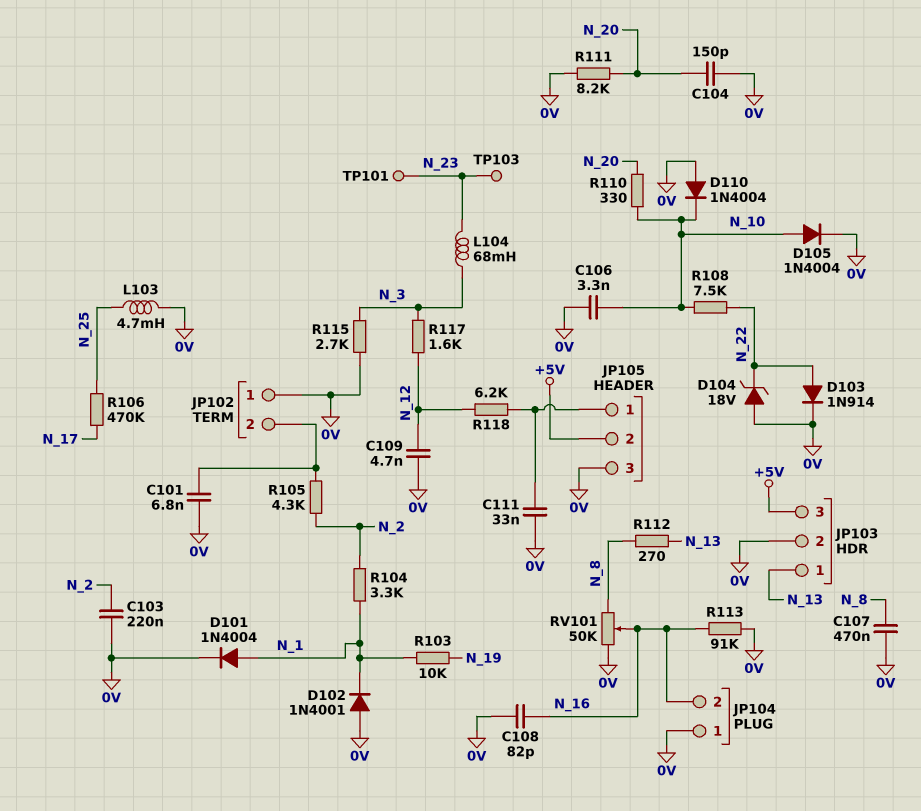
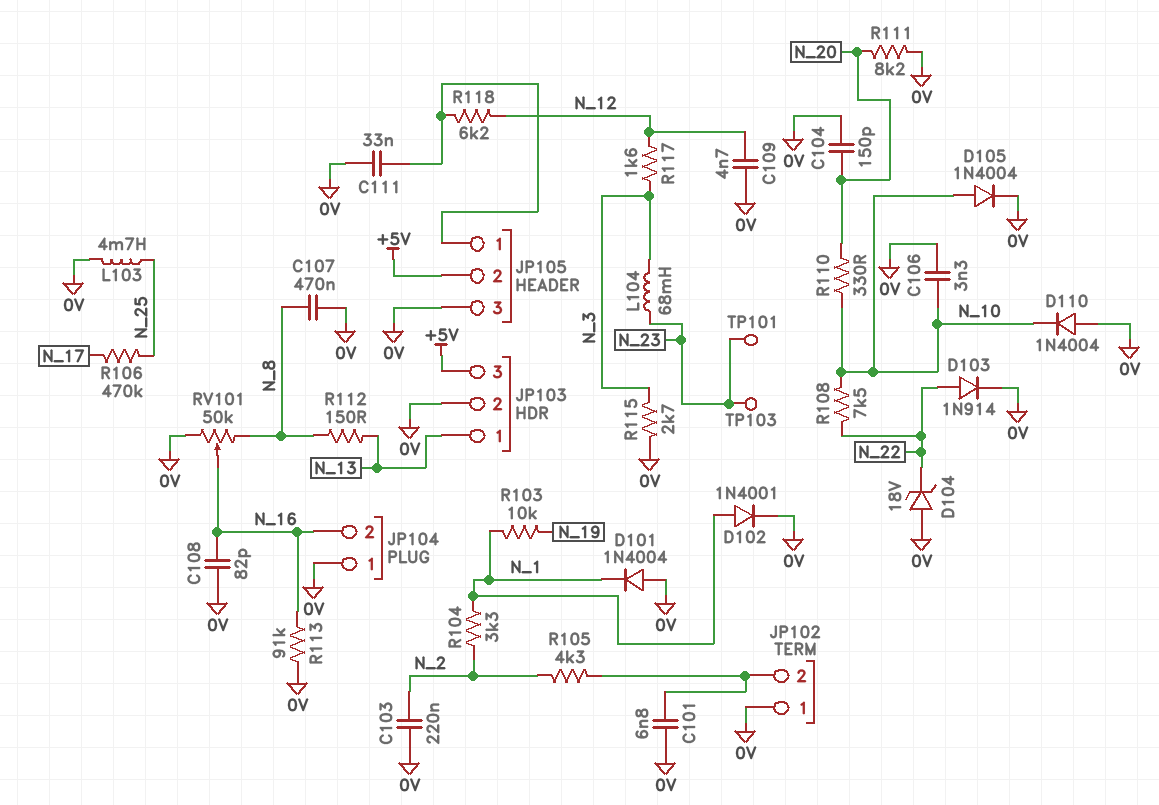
D101: diode 1N4004 (A N_1, K 0V) -> diode 1N4004 (A 0V, K N_1)
D102: diode 1N4001 (A 0V, K N_1) -> diode 1N4001 (A N_1, K 0V)
R112: 270 (N_8, N_13) -> 150 (N_8, N_13)

